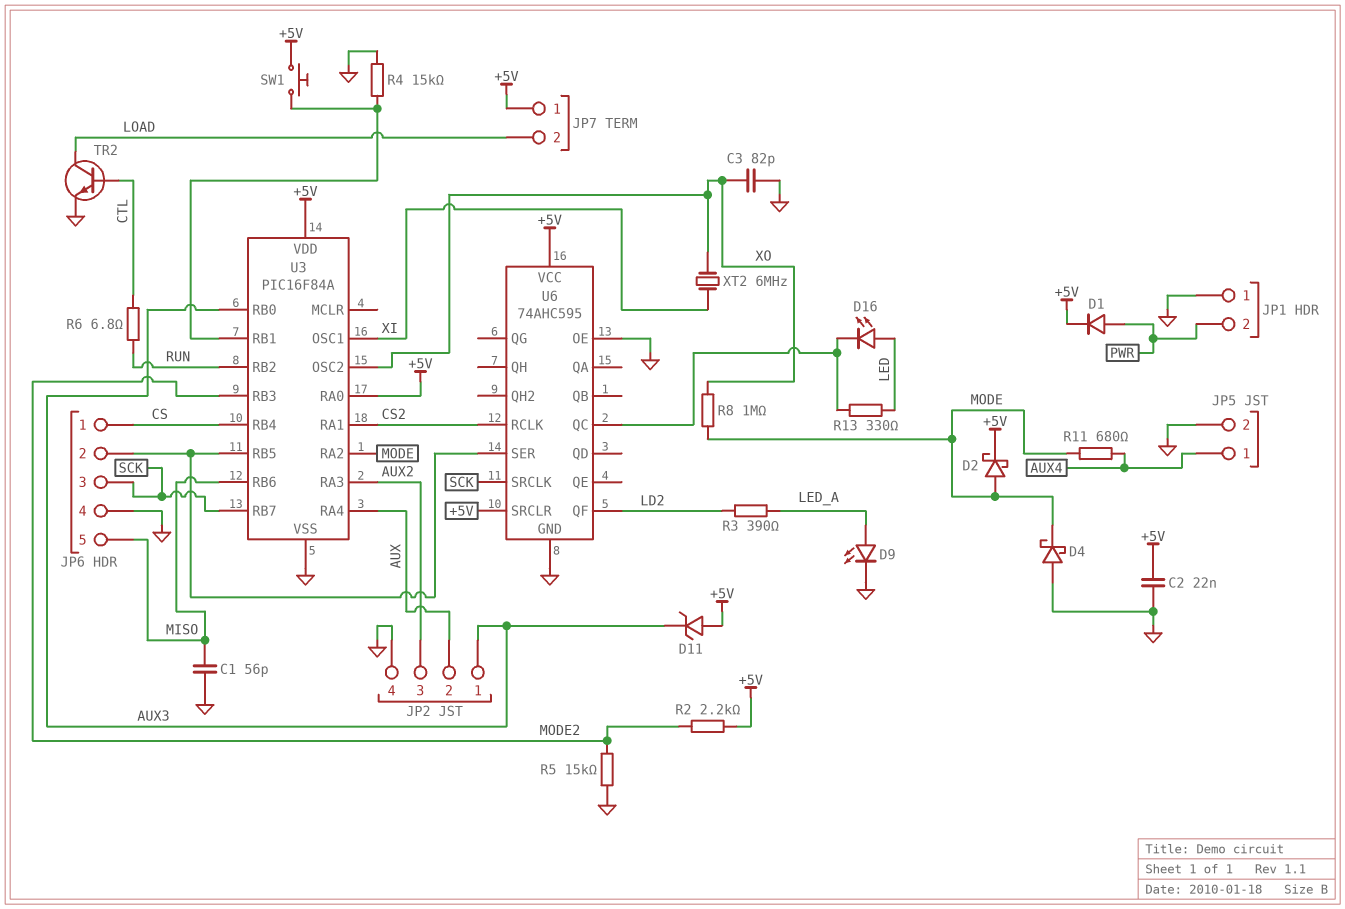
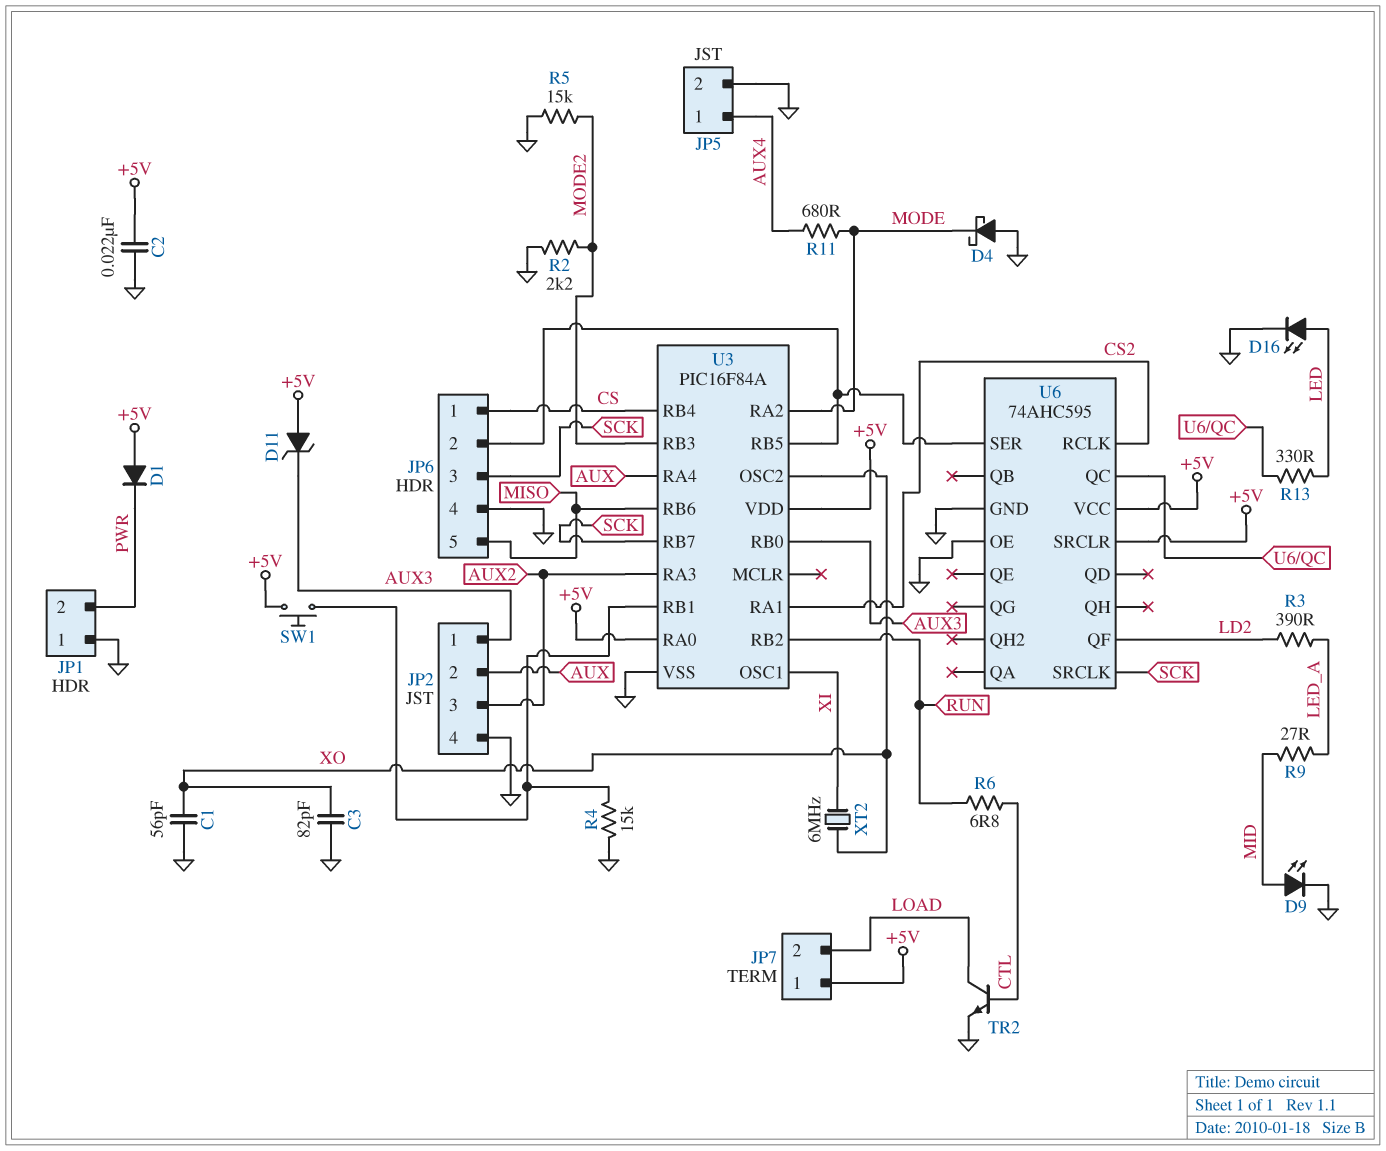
C1: 56pF (GND, MISO) -> 56pF (GND, XO)
D1: diode (A PWR, K +5V) -> diode (A +5V, K PWR)
D2: schottky (A MODE, K +5V) -> none
D9: LED (A LED_A, K GND) -> LED (A MID, K GND)
D16: LED (A LED, K U6/QC) -> LED (A LED, K GND)
R2: 2.2k (+5V, MODE2) -> 2.2k (GND, MODE2)
R8: 1M (MODE, XO) -> none
R9: none -> 27 (LED_A, MID)

